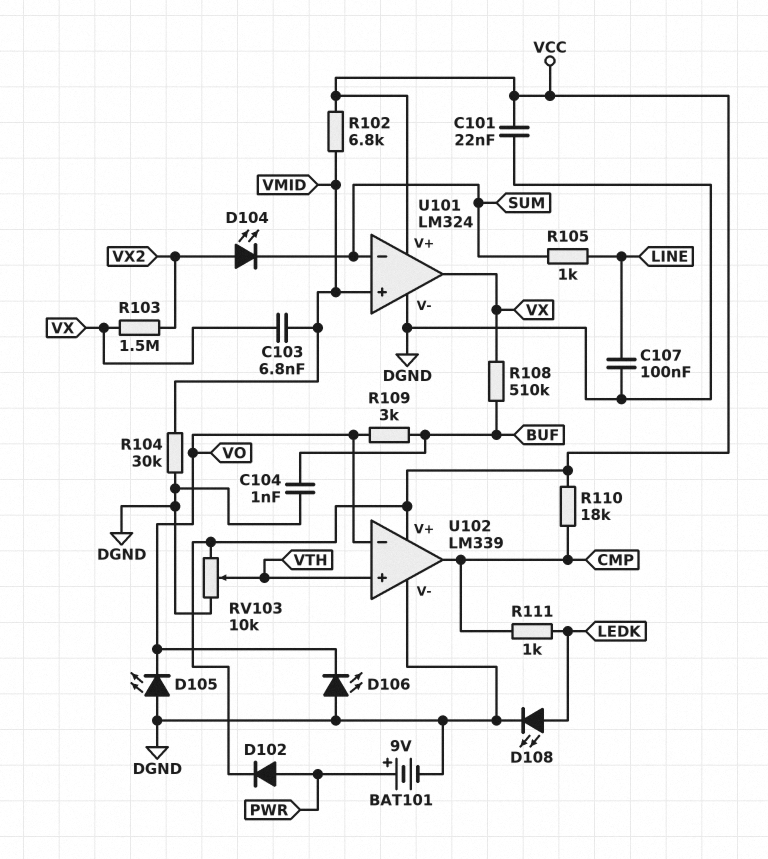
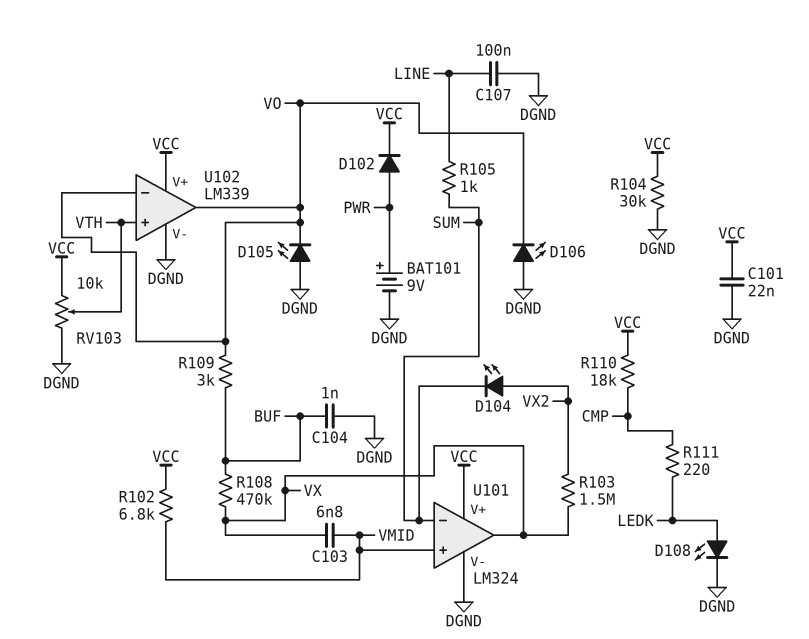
R104: 30k (DGND, VMID) -> 30k (DGND, VCC)
R108: 510k (BUF, VX) -> 470k (BUF, VX)
R111: 1k (CMP, LEDK) -> 220 (CMP, LEDK)
U102 pin out: CMP -> VO

